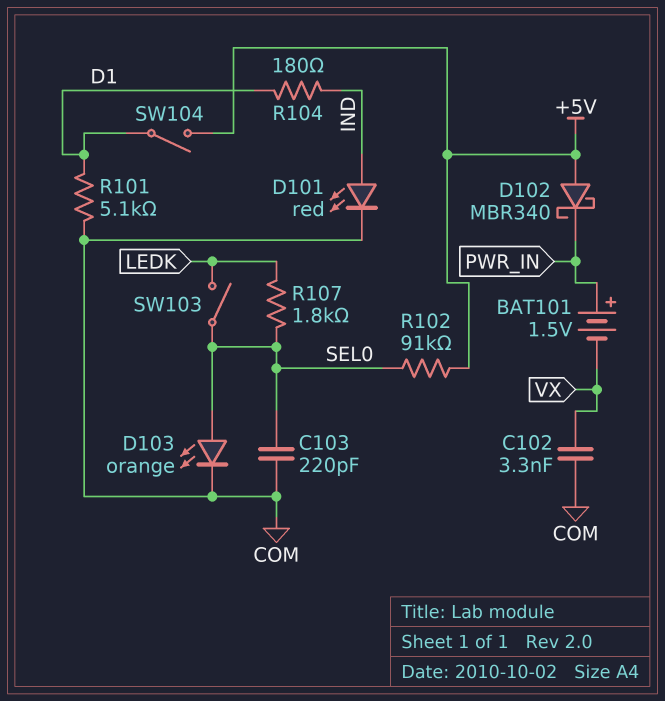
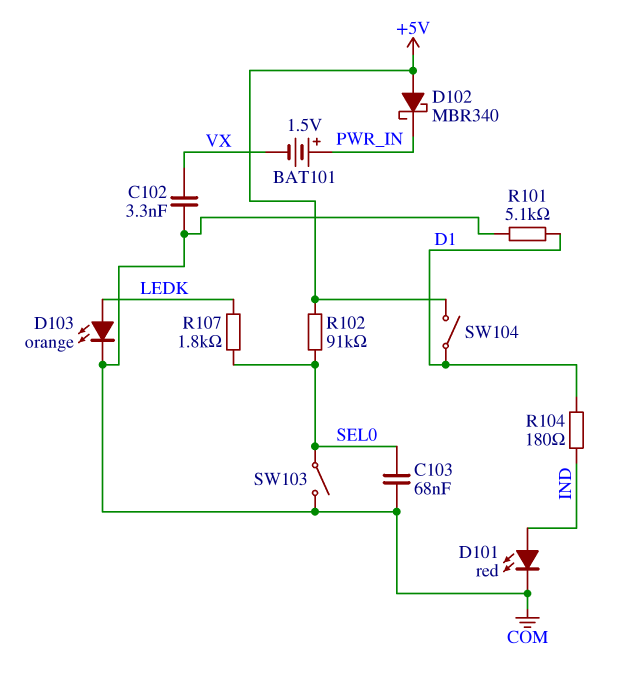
C103: 220pF (COM, SEL0) -> 68nF (COM, SEL0)
D103: LED orange (A SEL0, K COM) -> LED orange (A LEDK, K COM)
SW103: switch (LEDK, SEL0) -> switch (COM, SEL0)

